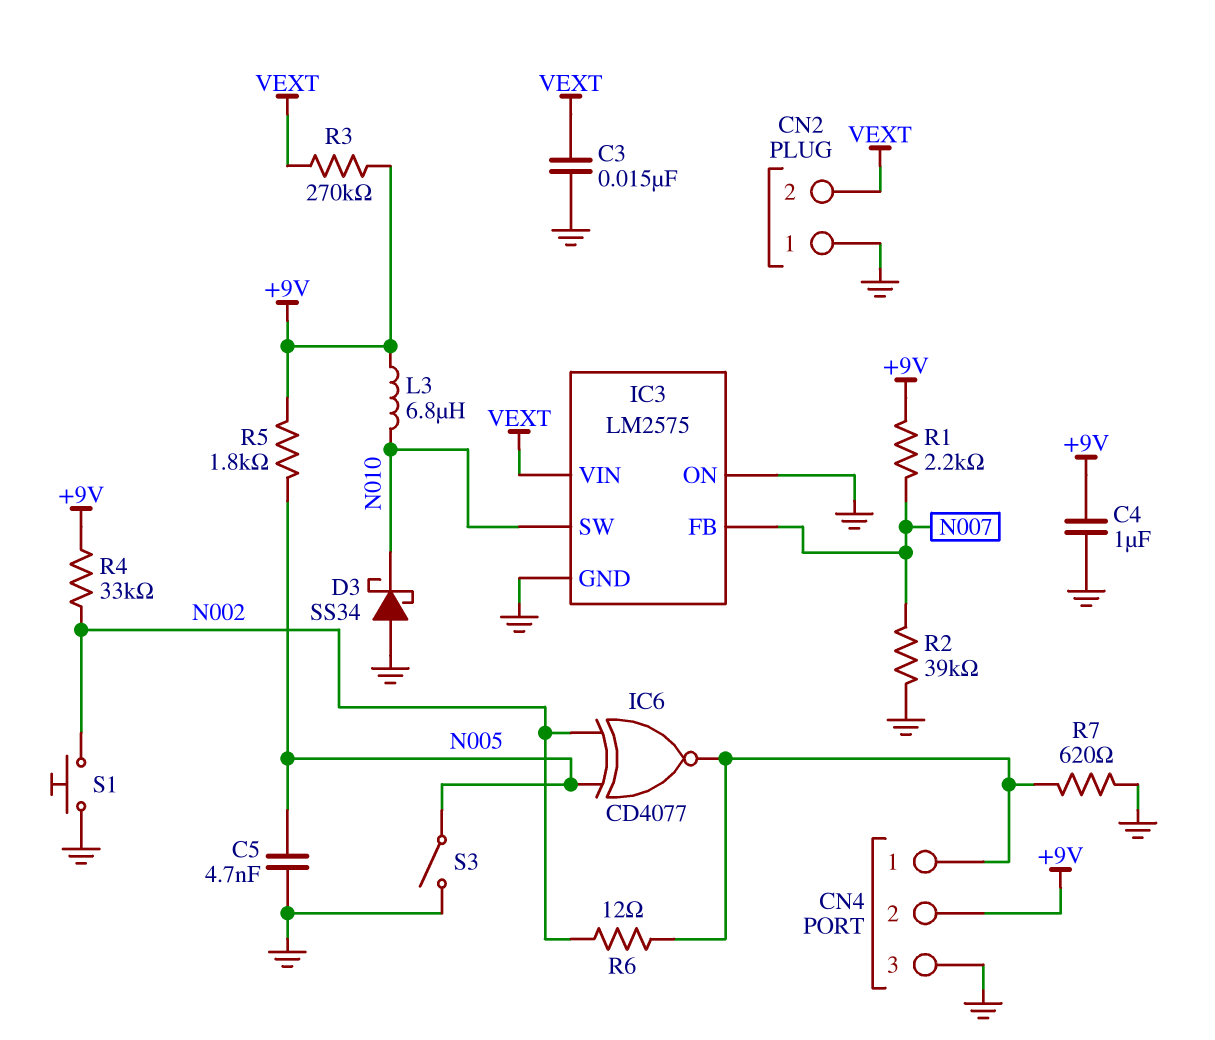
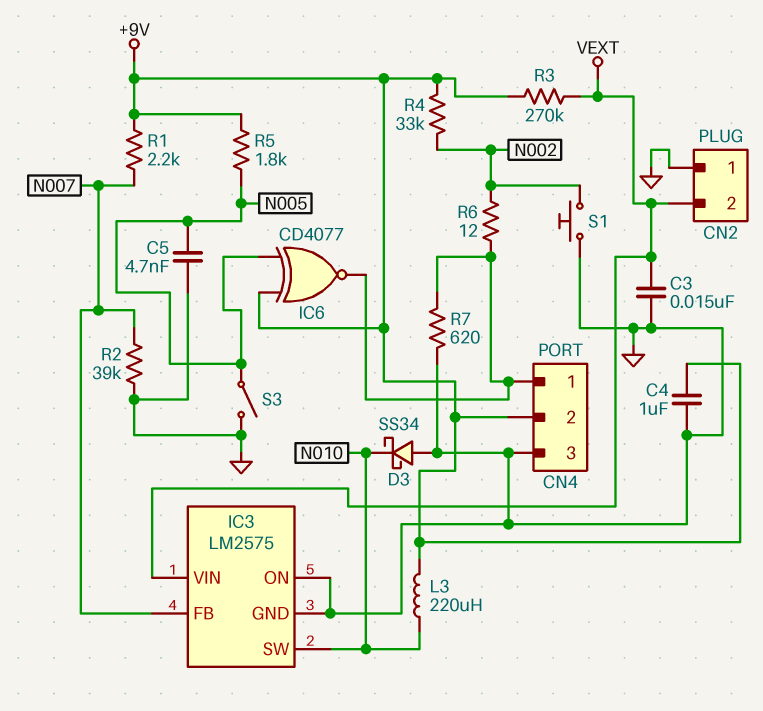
IC6: XNOR CD4077 (in N002, in N005, out CN4/1) -> XNOR CD4077 (in +9V, in N005, out CN4/1)
L3: 6.8uH (+9V, N010) -> 220uH (+9V, N010)

